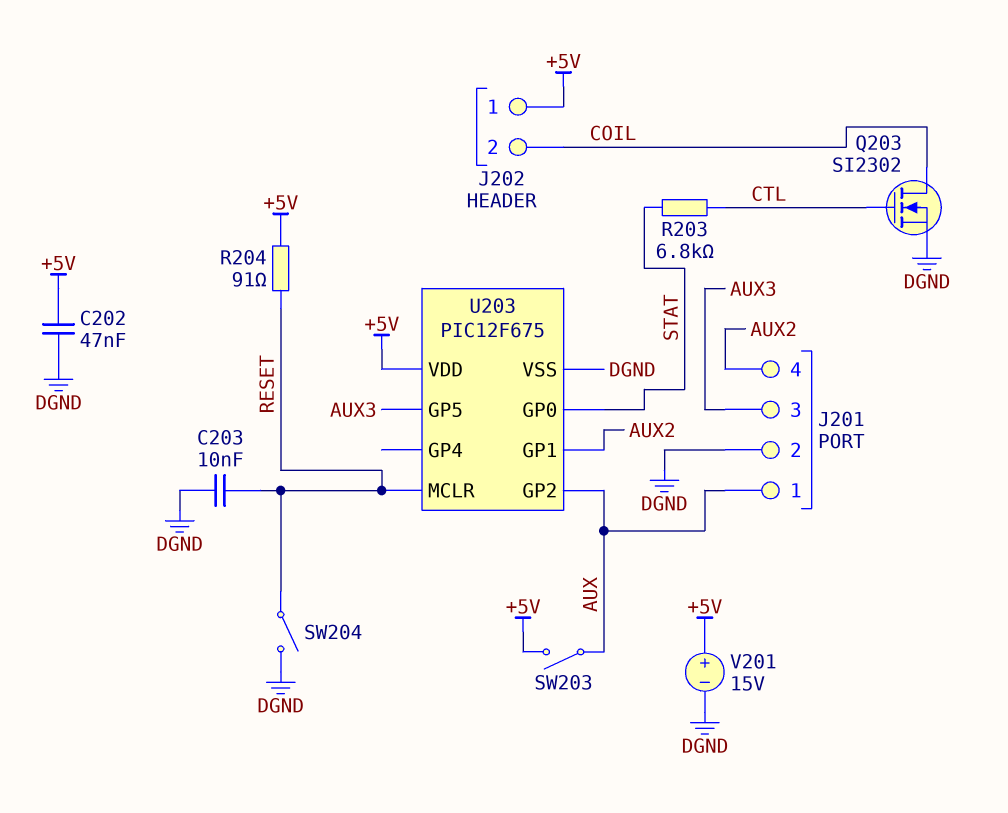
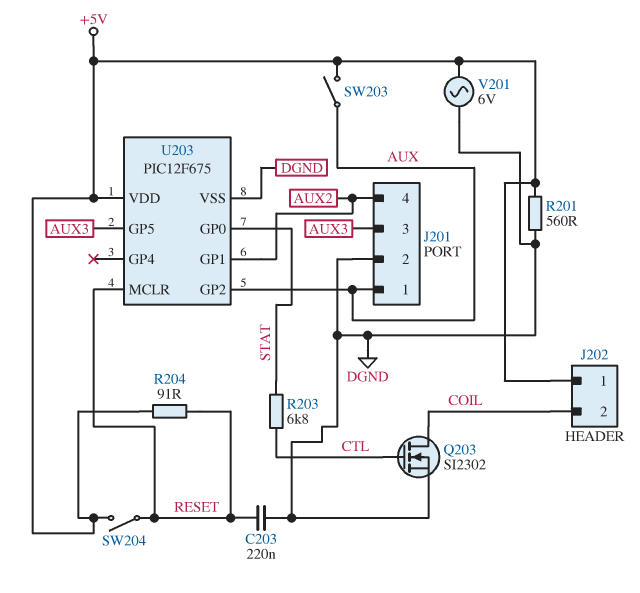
C202: 47nF (+5V, DGND) -> none
C203: 10nF (DGND, RESET) -> 220nF (DGND, RESET)
R201: none -> 560 (+5V, DGND)
SW204: switch (DGND, RESET) -> switch (+5V, RESET)
V201: 15V (plus +5V, minus DGND) -> AC 6V (+5V, DGND)

